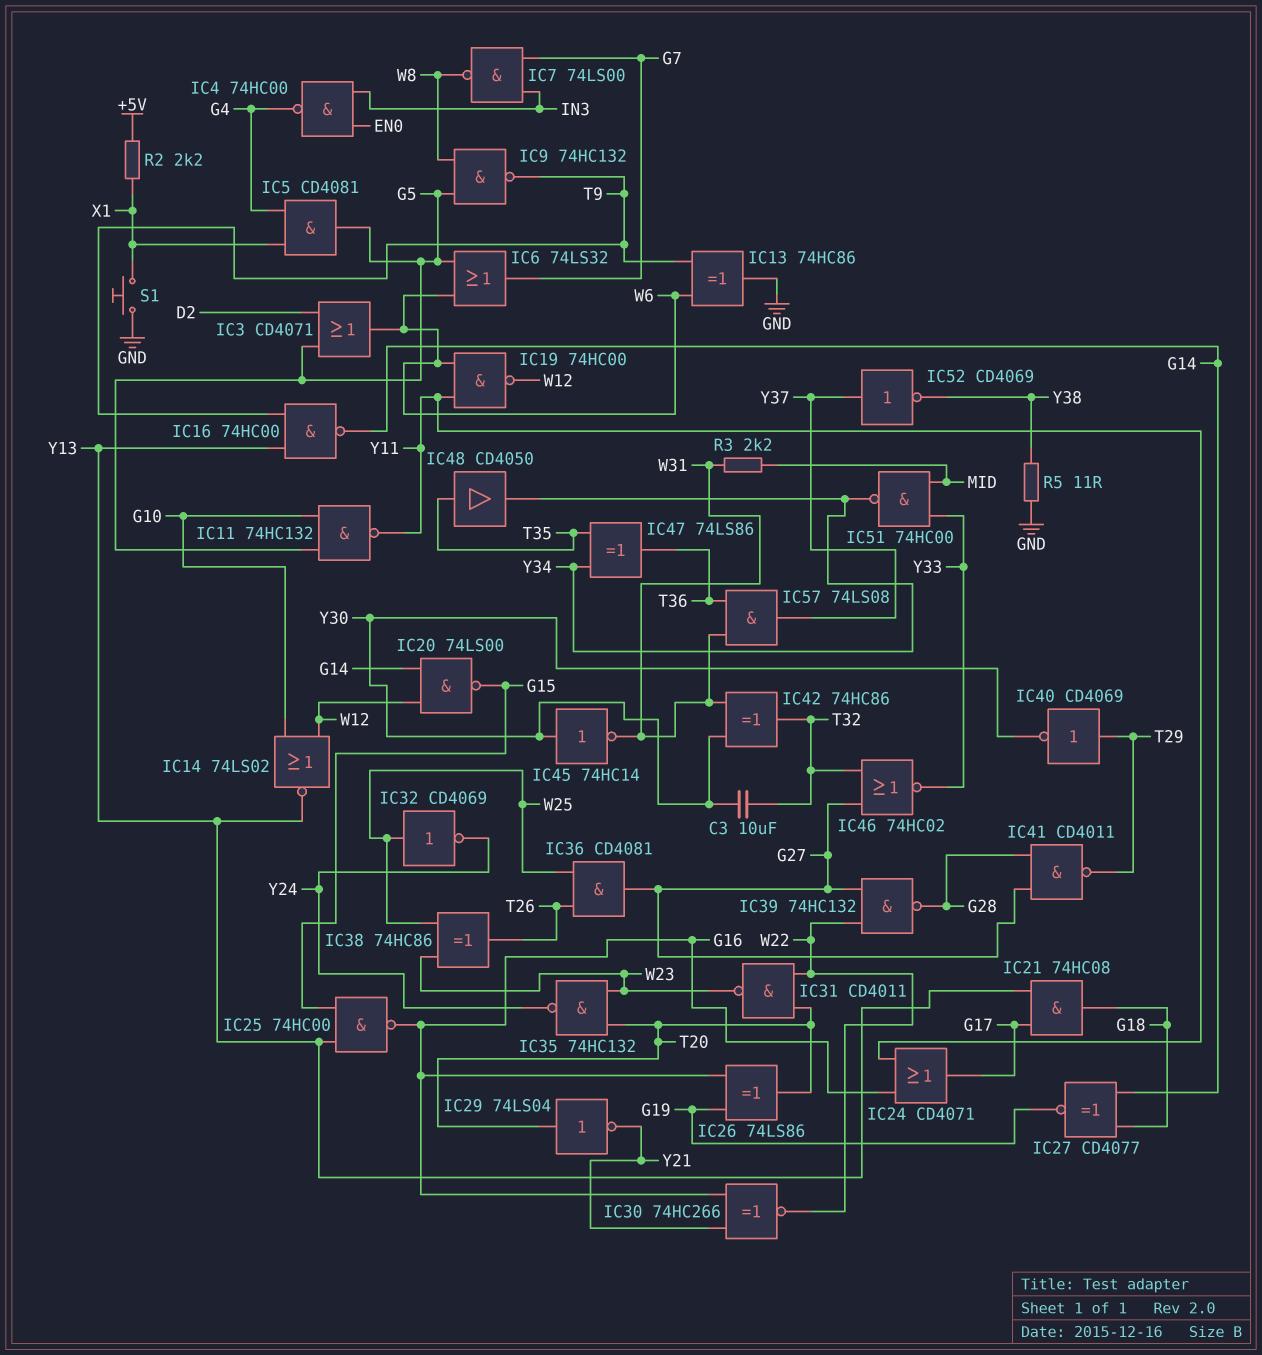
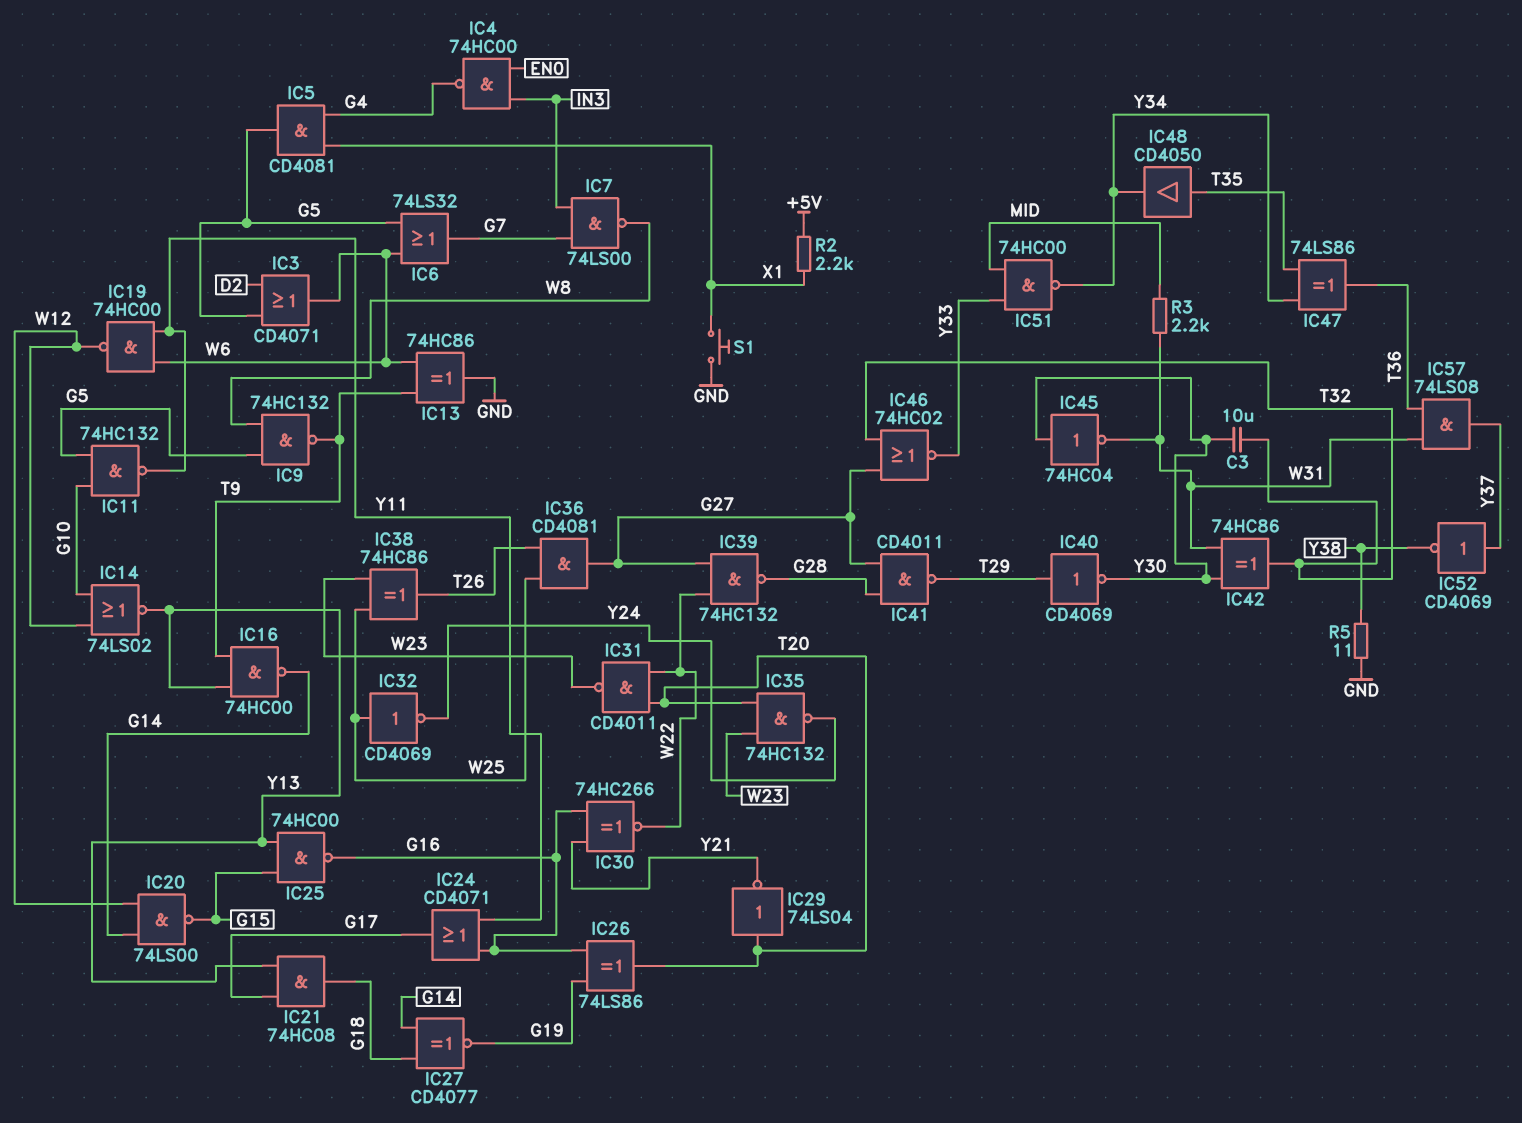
IC45: NOT 74HC14 (in Y30, out W31) -> NOT 74HC04 (in Y30, out W31)

